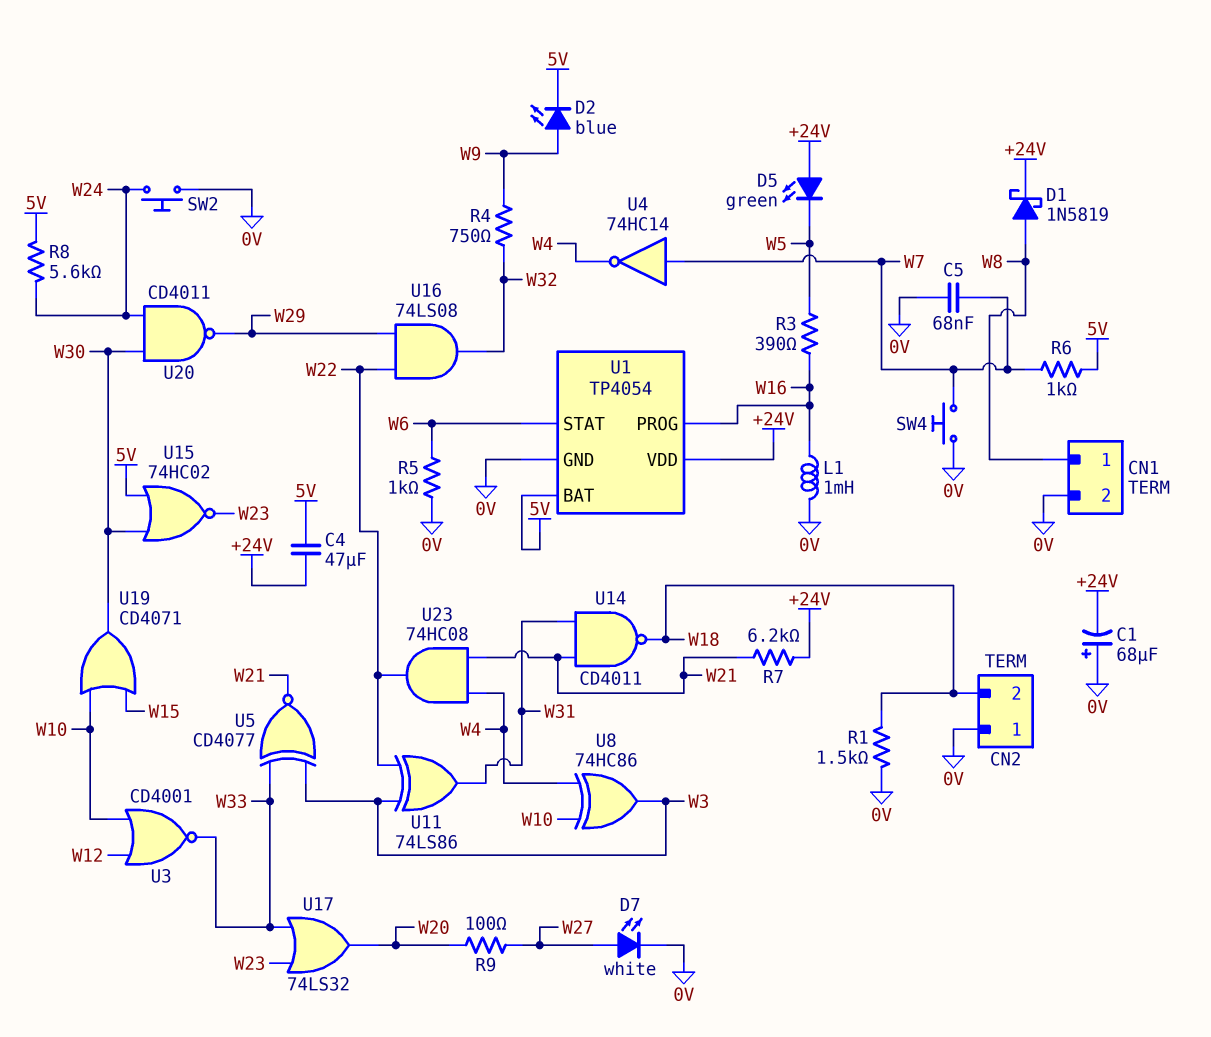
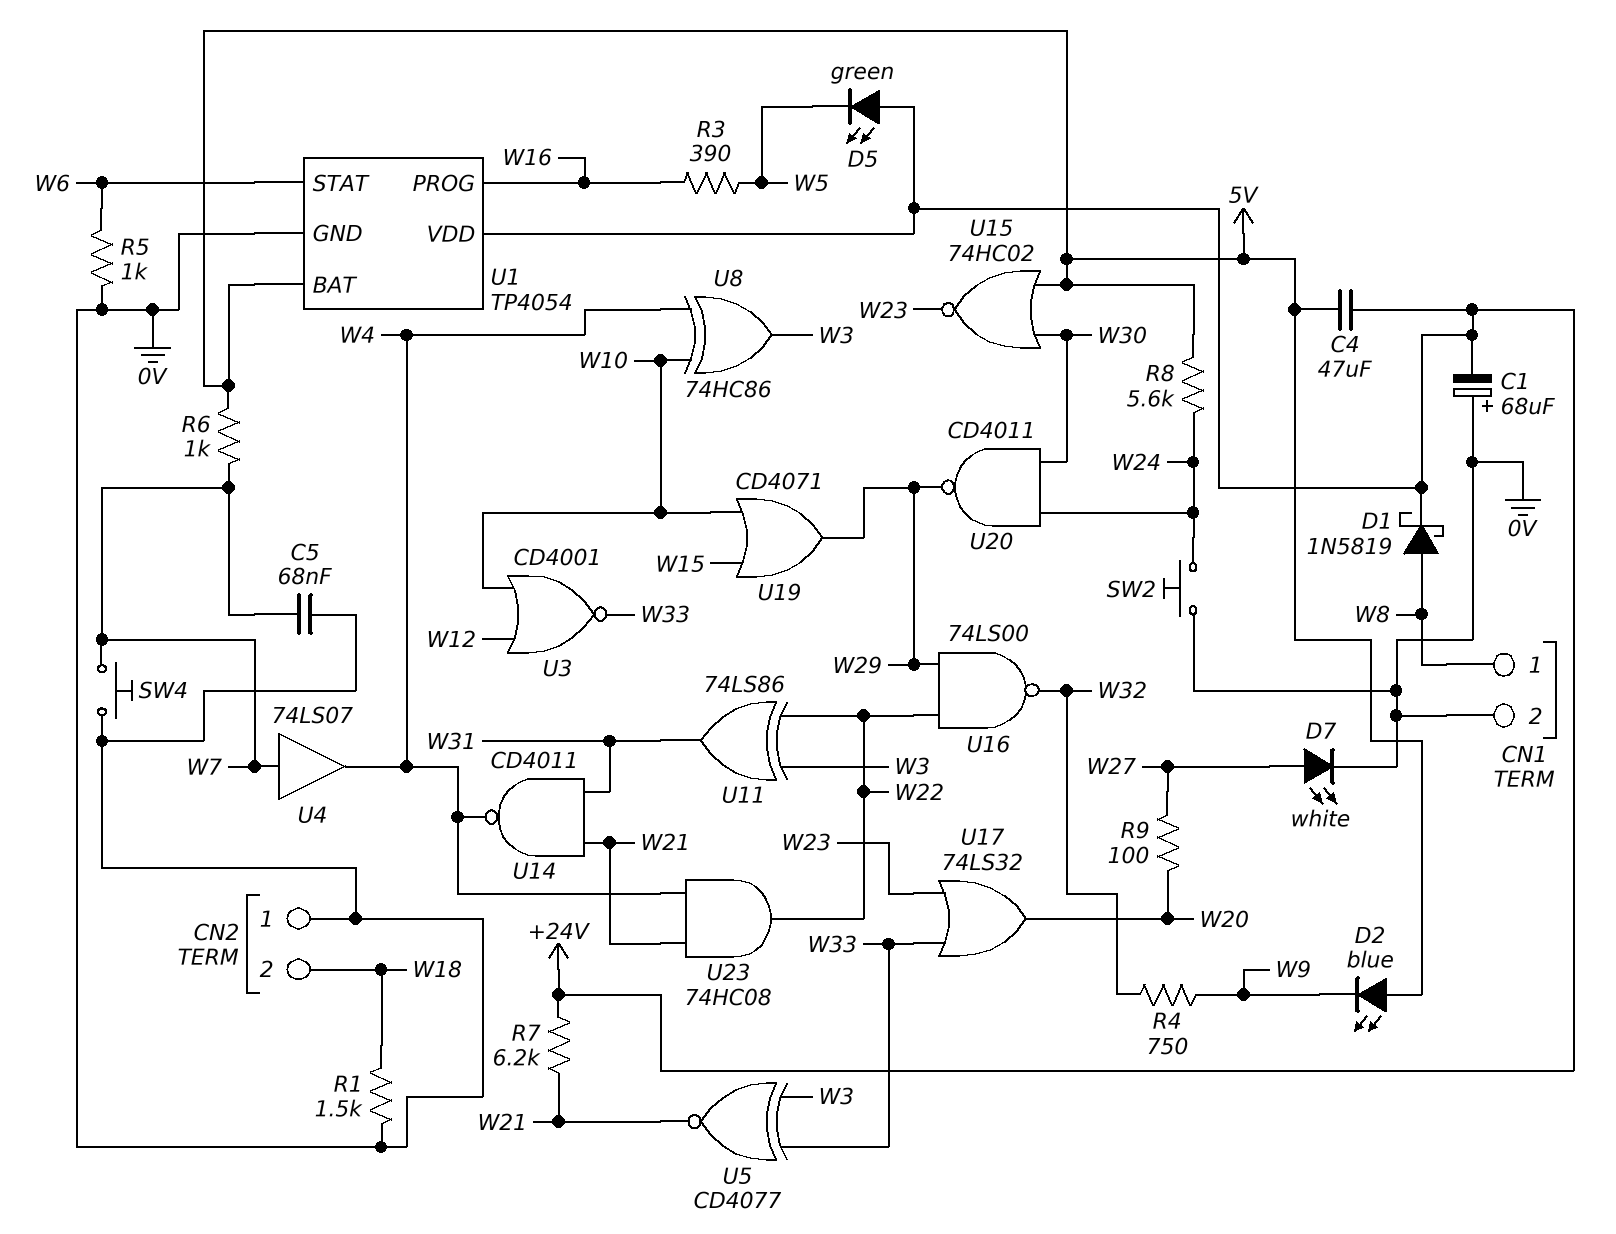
D2: LED blue (A W9, K 5V) -> LED blue (A 5V, K W9)
L1: 1mH (0V, W16) -> none
U4: NOT 74HC14 (in W7, out W4) -> buffer 74LS07 (in W7, out W4)
U14: NAND CD4011 (in W21, in W31, out W18) -> NAND CD4011 (in W21, in W31, out W4)
U16: AND 74LS08 (in W22, in W29, out W32) -> NAND 74LS00 (in W22, in W29, out W32)
U19: OR CD4071 (in W10, in W15, out W30) -> OR CD4071 (in W10, in W15, out W29)

